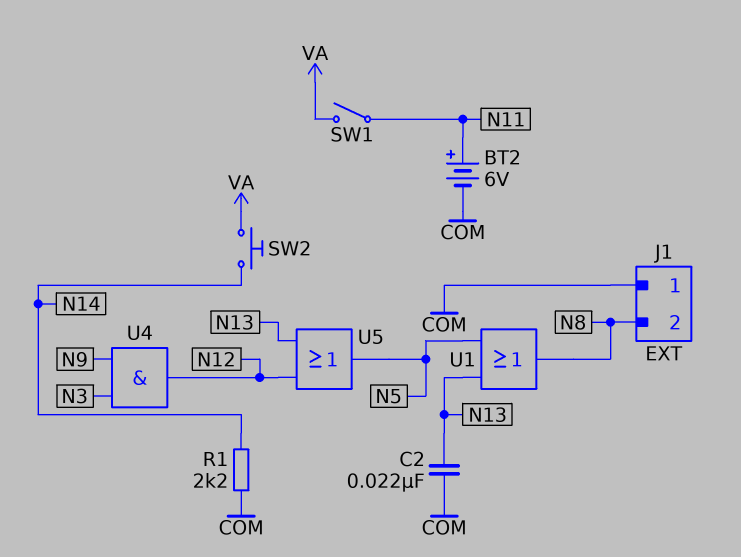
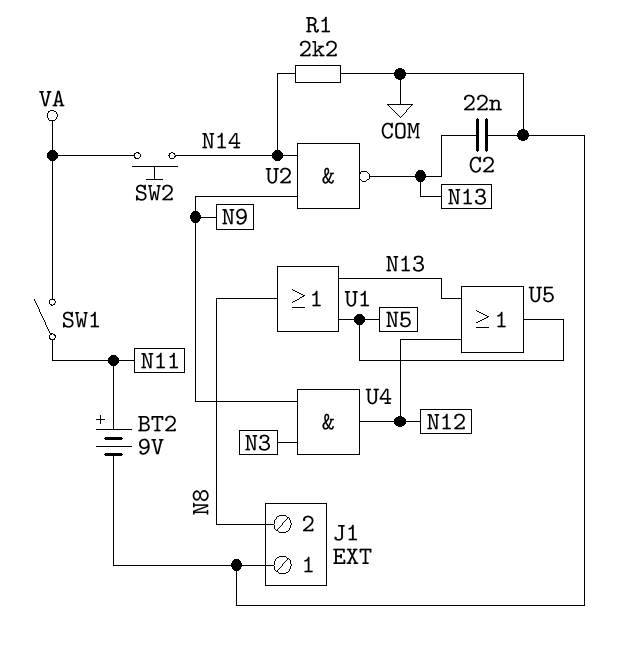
BT2: 6V (plus N11, minus COM) -> 9V (plus N11, minus COM)
U2: none -> NAND (in N9, in N14, out N13)

